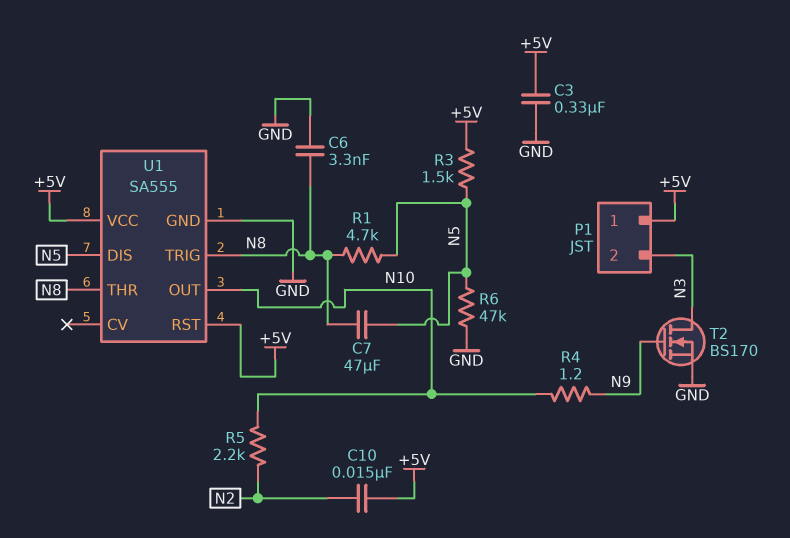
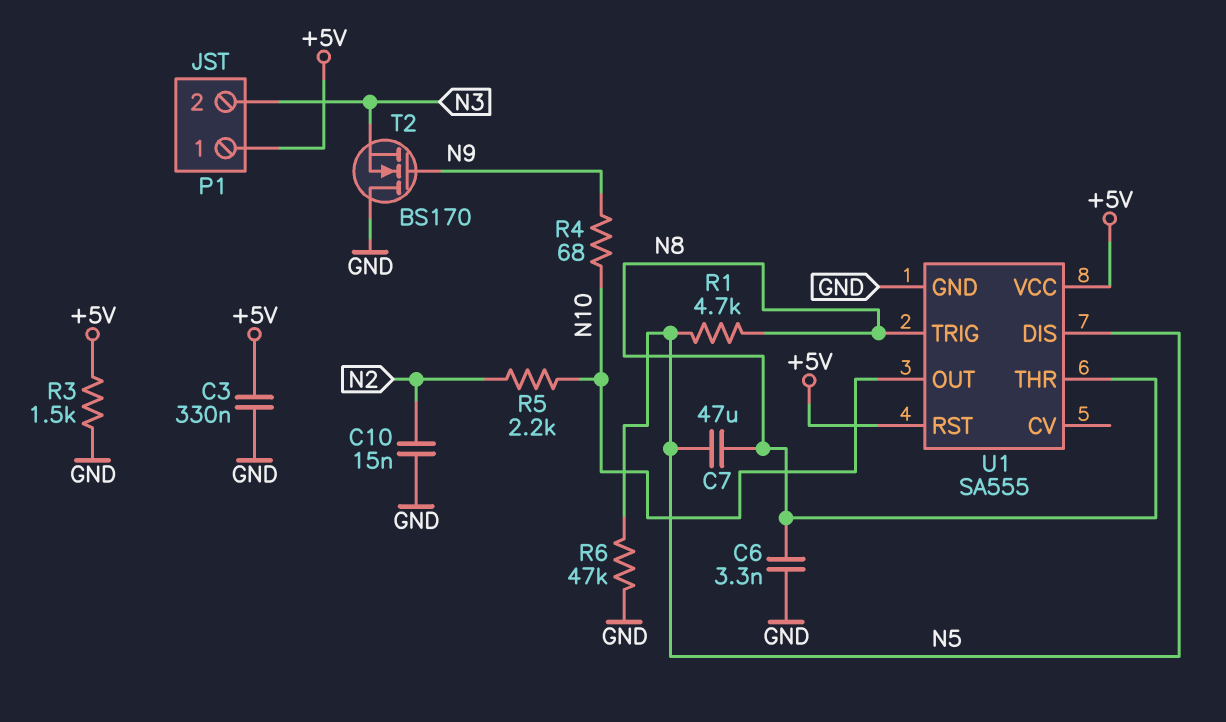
C10: 15nF (+5V, N2) -> 15nF (GND, N2)
R3: 1.5k (+5V, N5) -> 1.5k (+5V, GND)
R4: 1.2 (N9, N10) -> 68 (N9, N10)
T2: NMOS BS170 (G N9, D N3, S GND) -> NMOS BS170 (G N9, D GND, S N3)

